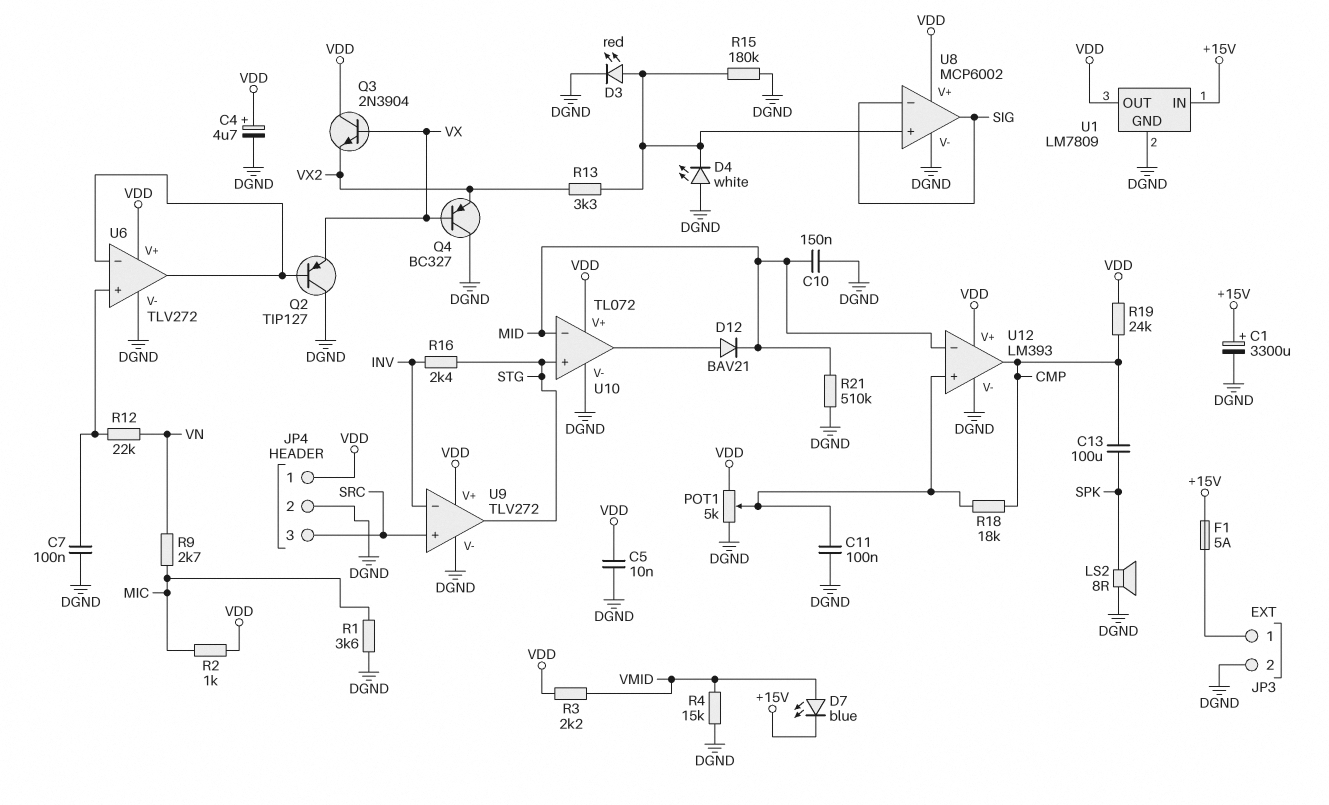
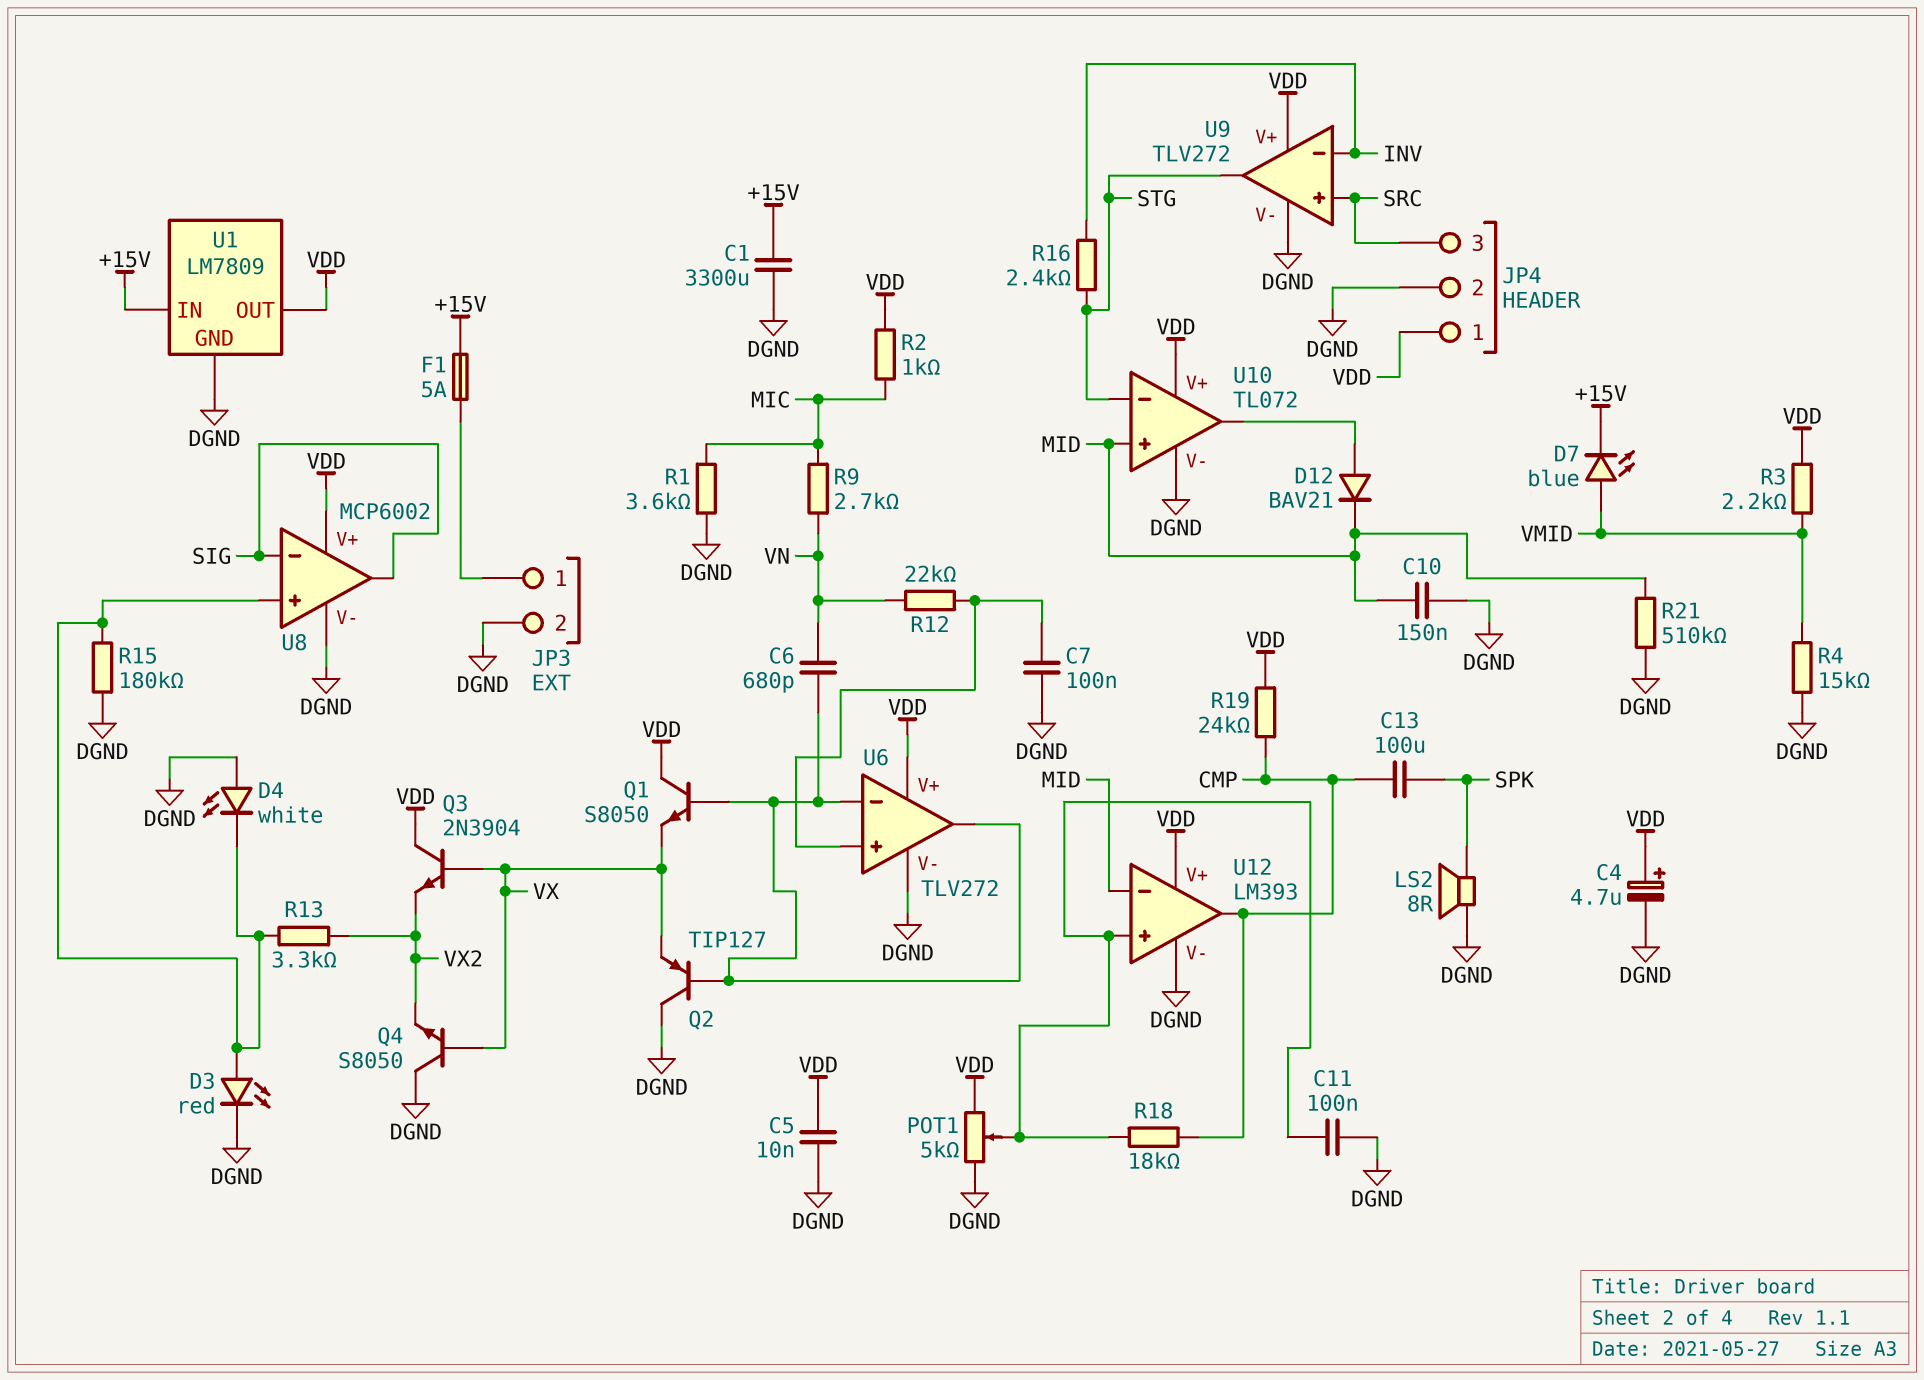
C1: 3300uF (plus +15V, minus DGND) -> 3300uF (+15V, DGND)
C6: none -> 680pF (U6/in-, VN)
Q1: none -> NPN S8050 (B U6/in-, C VDD, E VX)
Q4: PNP BC327 (B VX, C DGND, E VX2) -> NPN S8050 (B VX, C DGND, E VX2)
U10 pin in+: STG -> MID
U10 pin in-: MID -> STG

